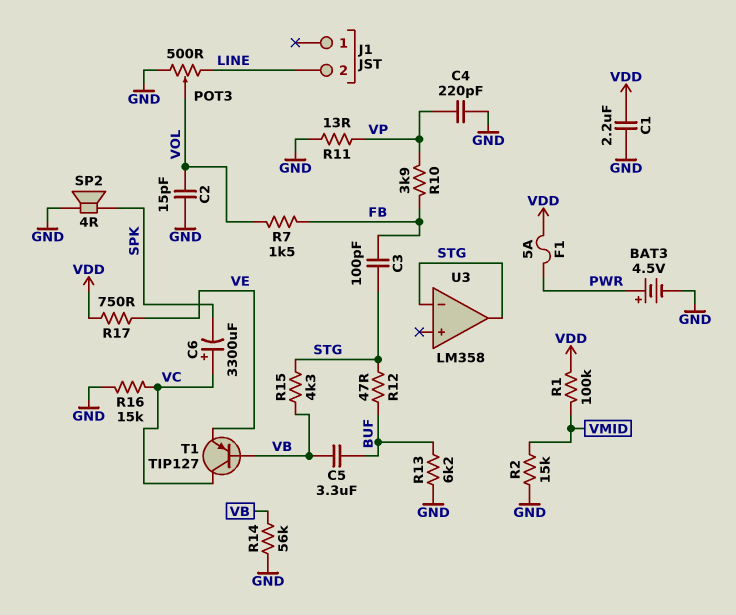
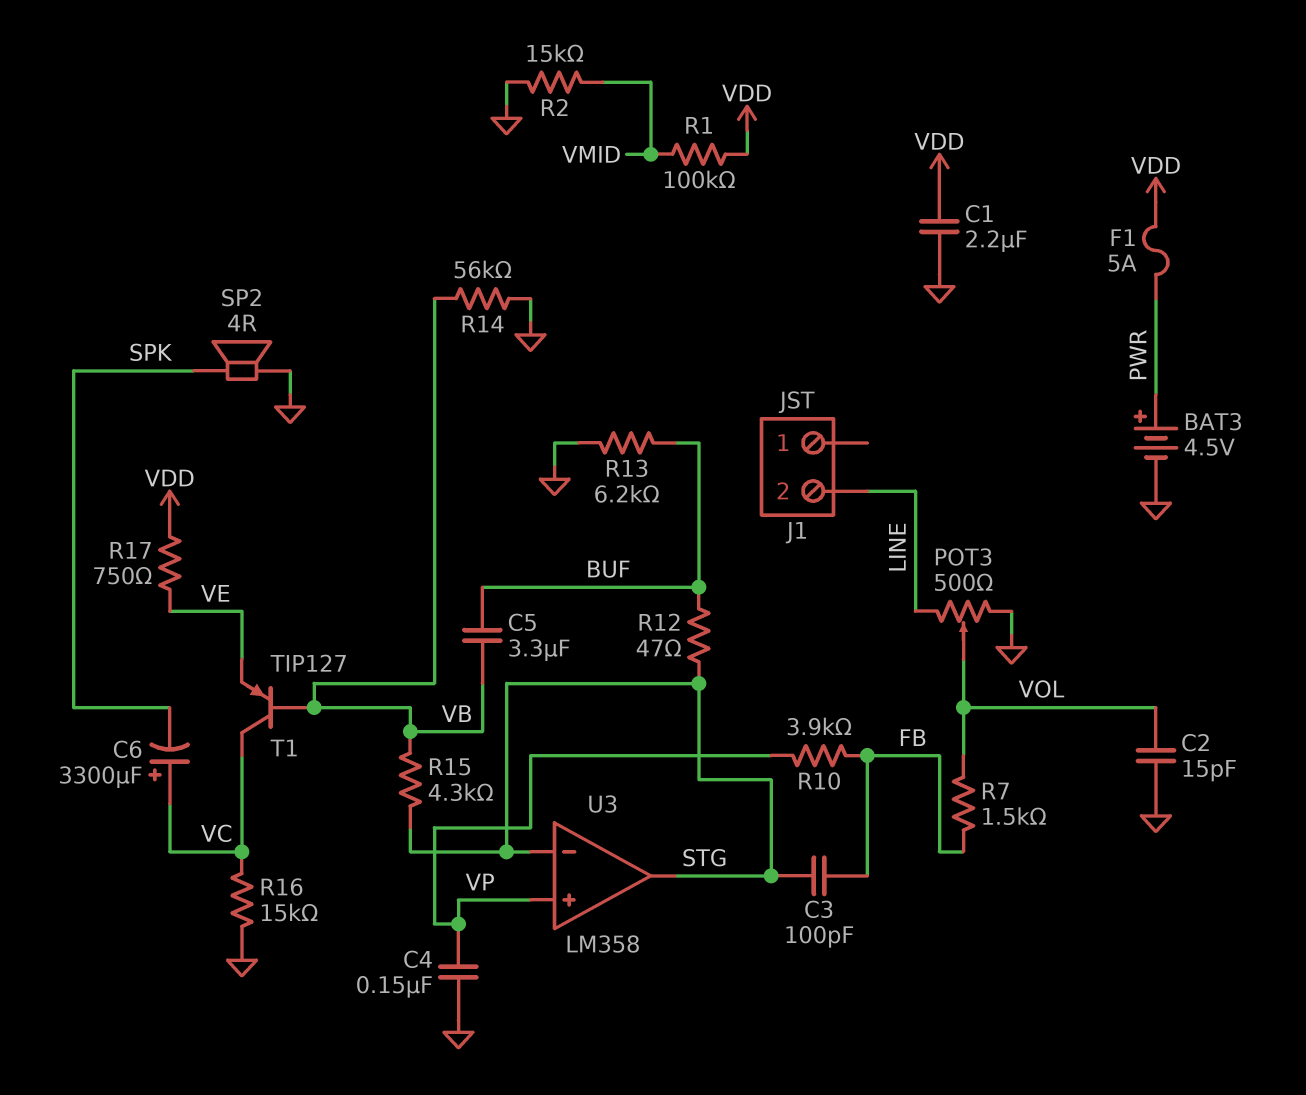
C4: 220pF (GND, VP) -> 150nF (GND, VP)
R11: 13 (GND, VP) -> none
U3 pin in+: none -> VP

